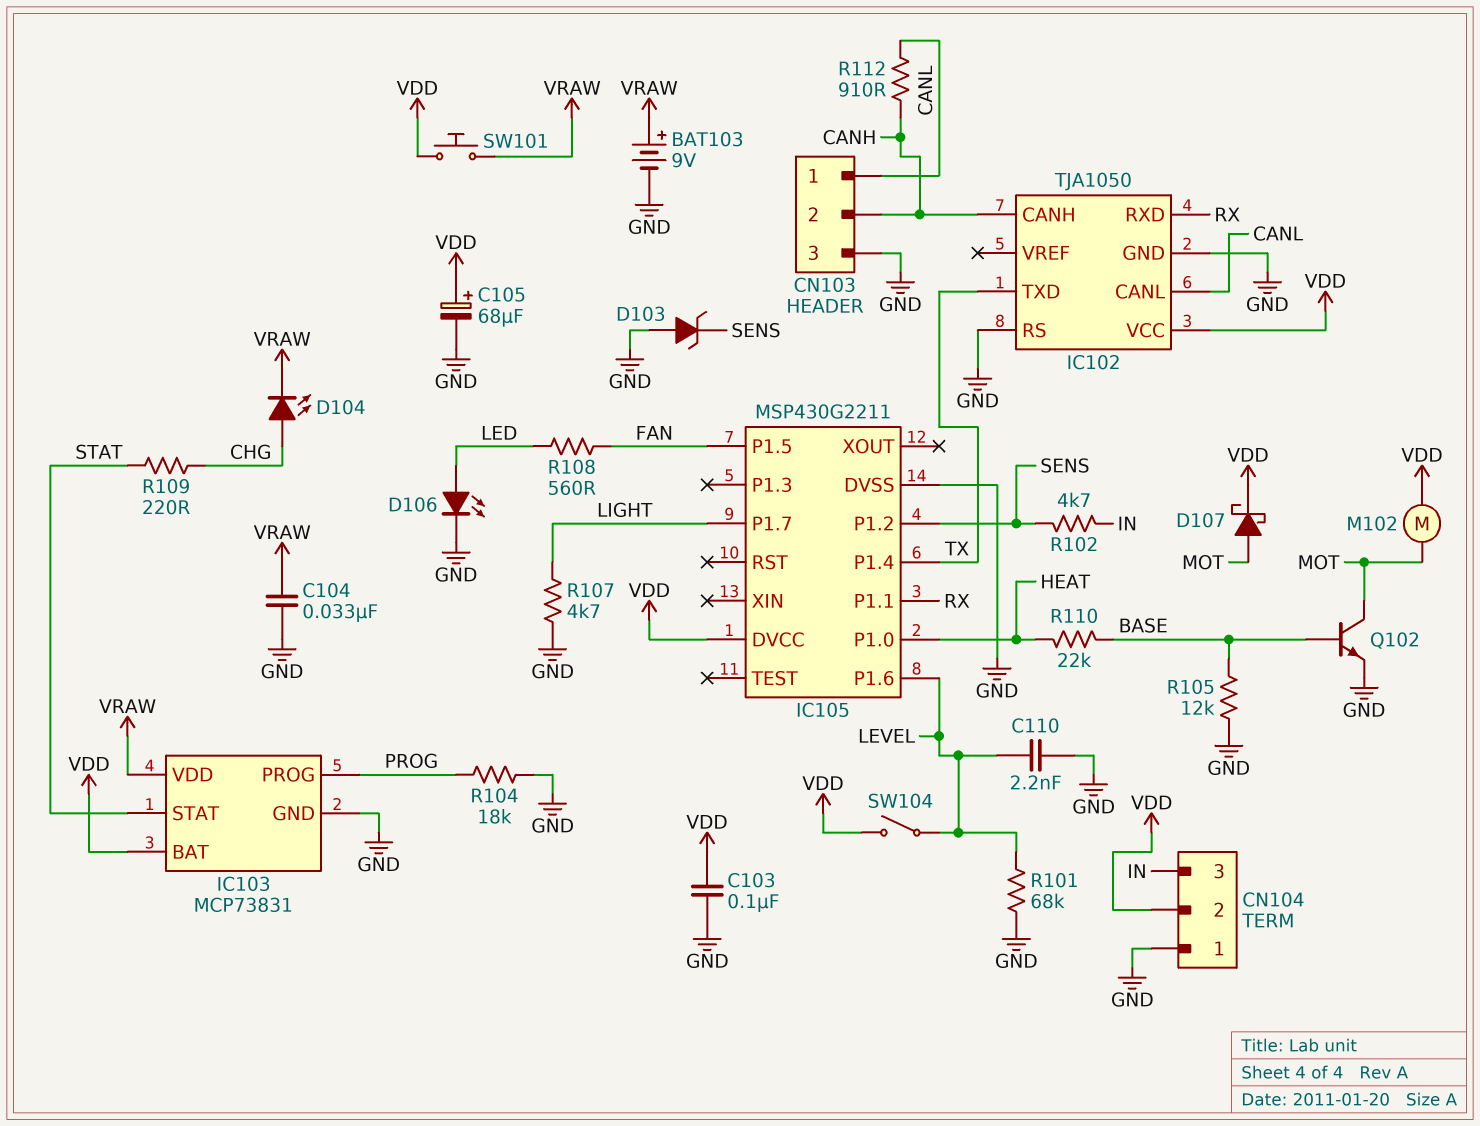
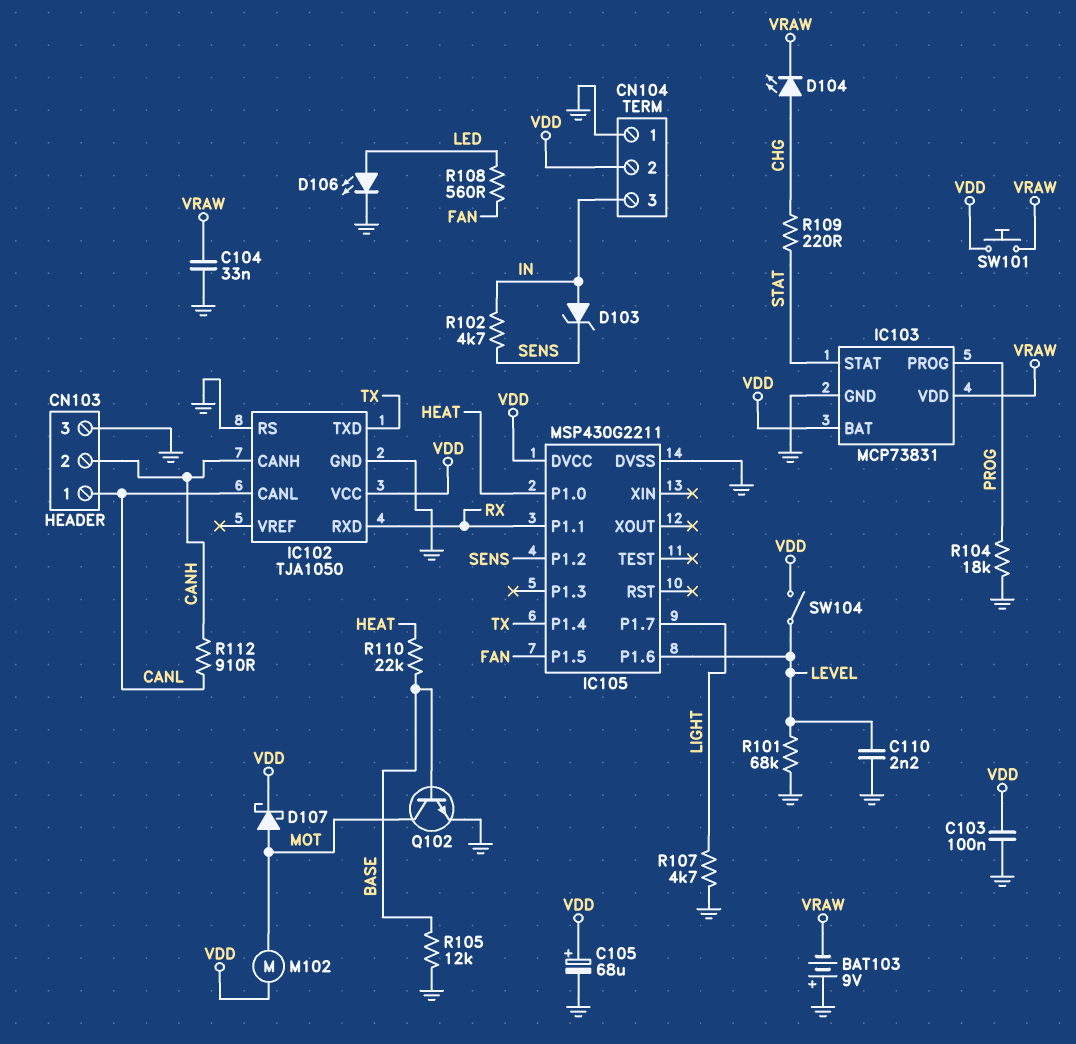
BAT103: 9V (plus VRAW, minus GND) -> 9V (plus GND, minus VRAW)
D103: zener (A GND, K SENS) -> zener (A IN, K SENS)

